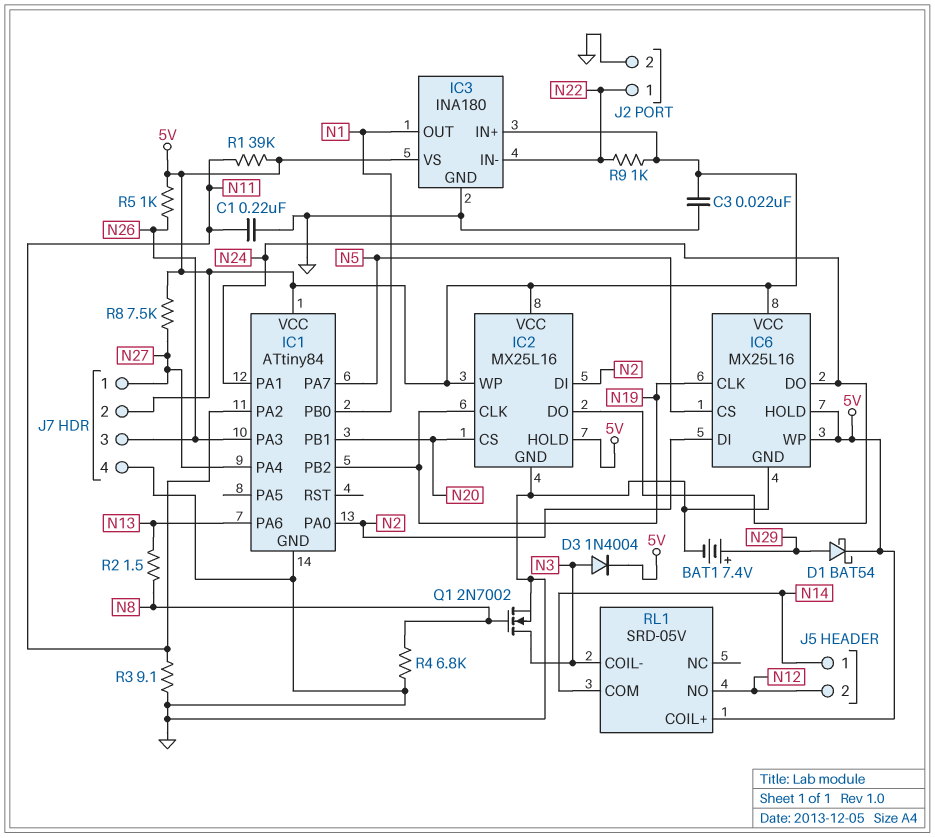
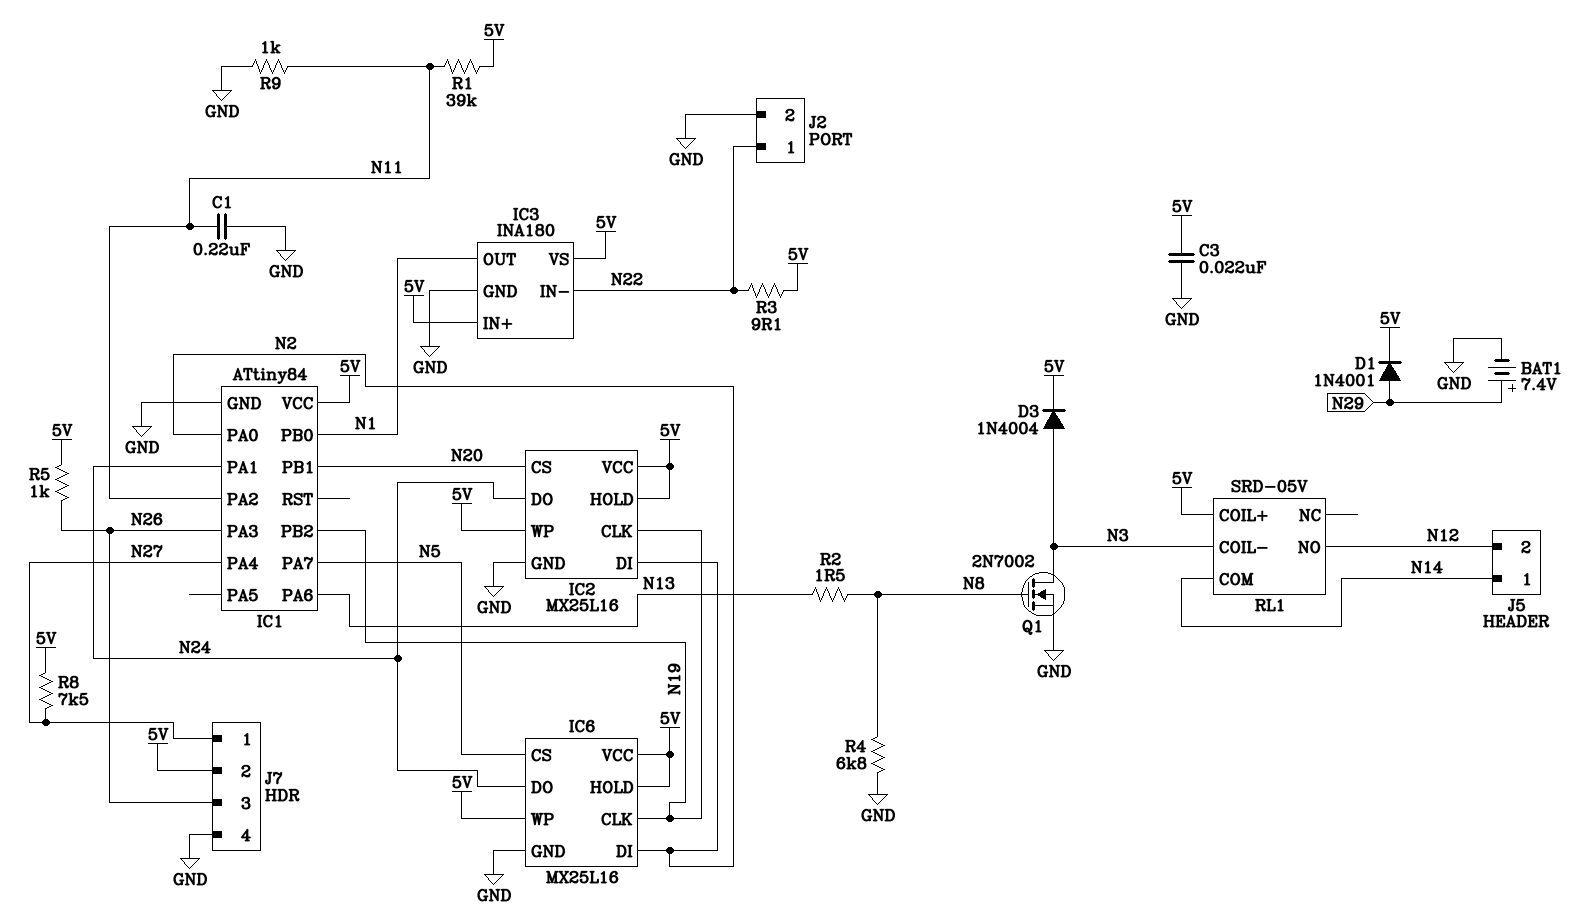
D1: schottky BAT54 (A N29, K 5V) -> diode 1N4001 (A N29, K 5V)
R3: 9.1 (GND, N11) -> 9.1 (5V, N22)
R9: 1k (5V, N22) -> 1k (GND, N11)

